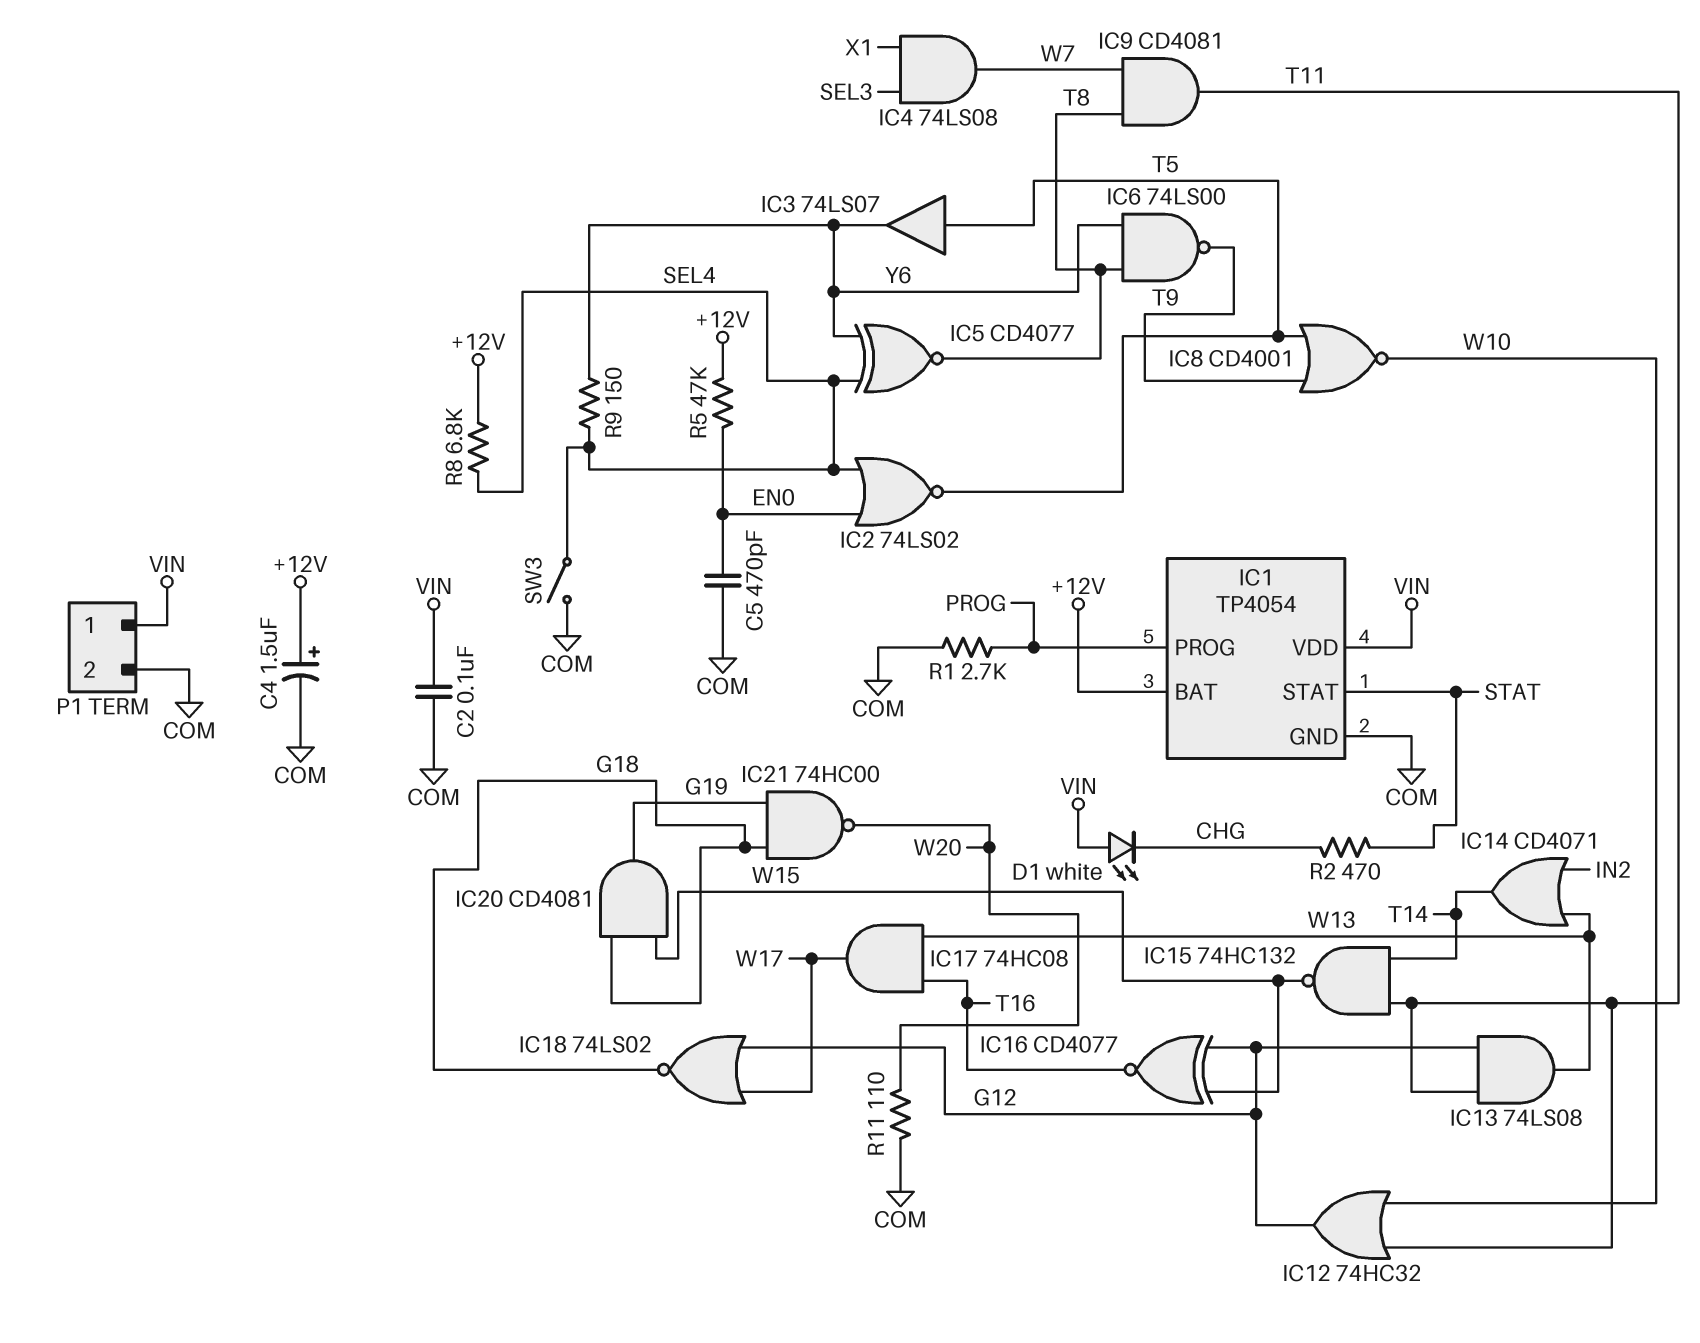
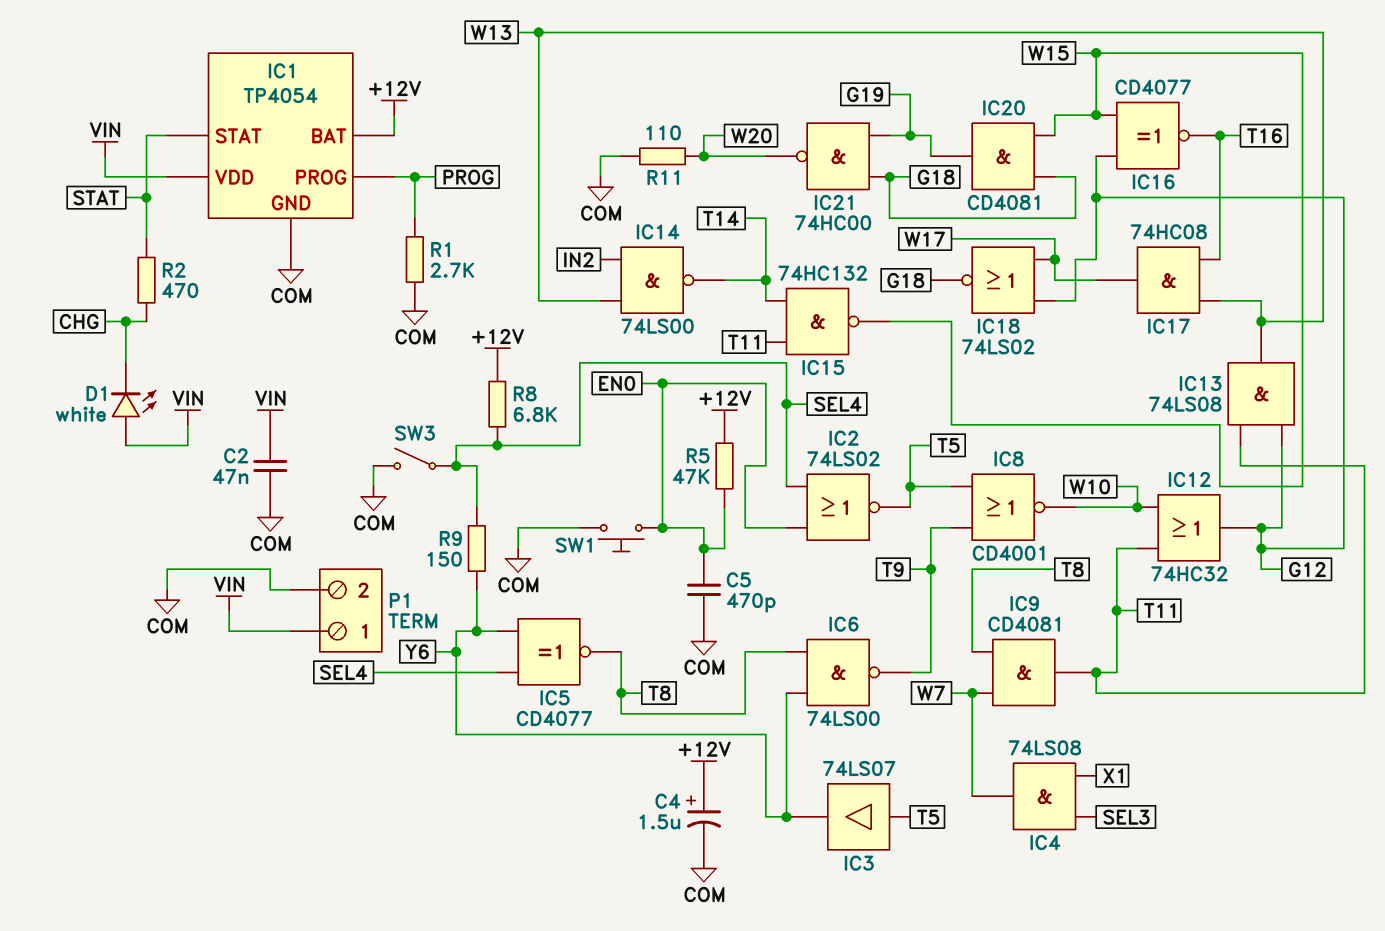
C2: 100nF (COM, VIN) -> 47nF (COM, VIN)
IC14: OR CD4071 (in IN2, in W13, out T14) -> NAND 74LS00 (in IN2, in W13, out T14)
SW1: none -> button (COM, EN0)

